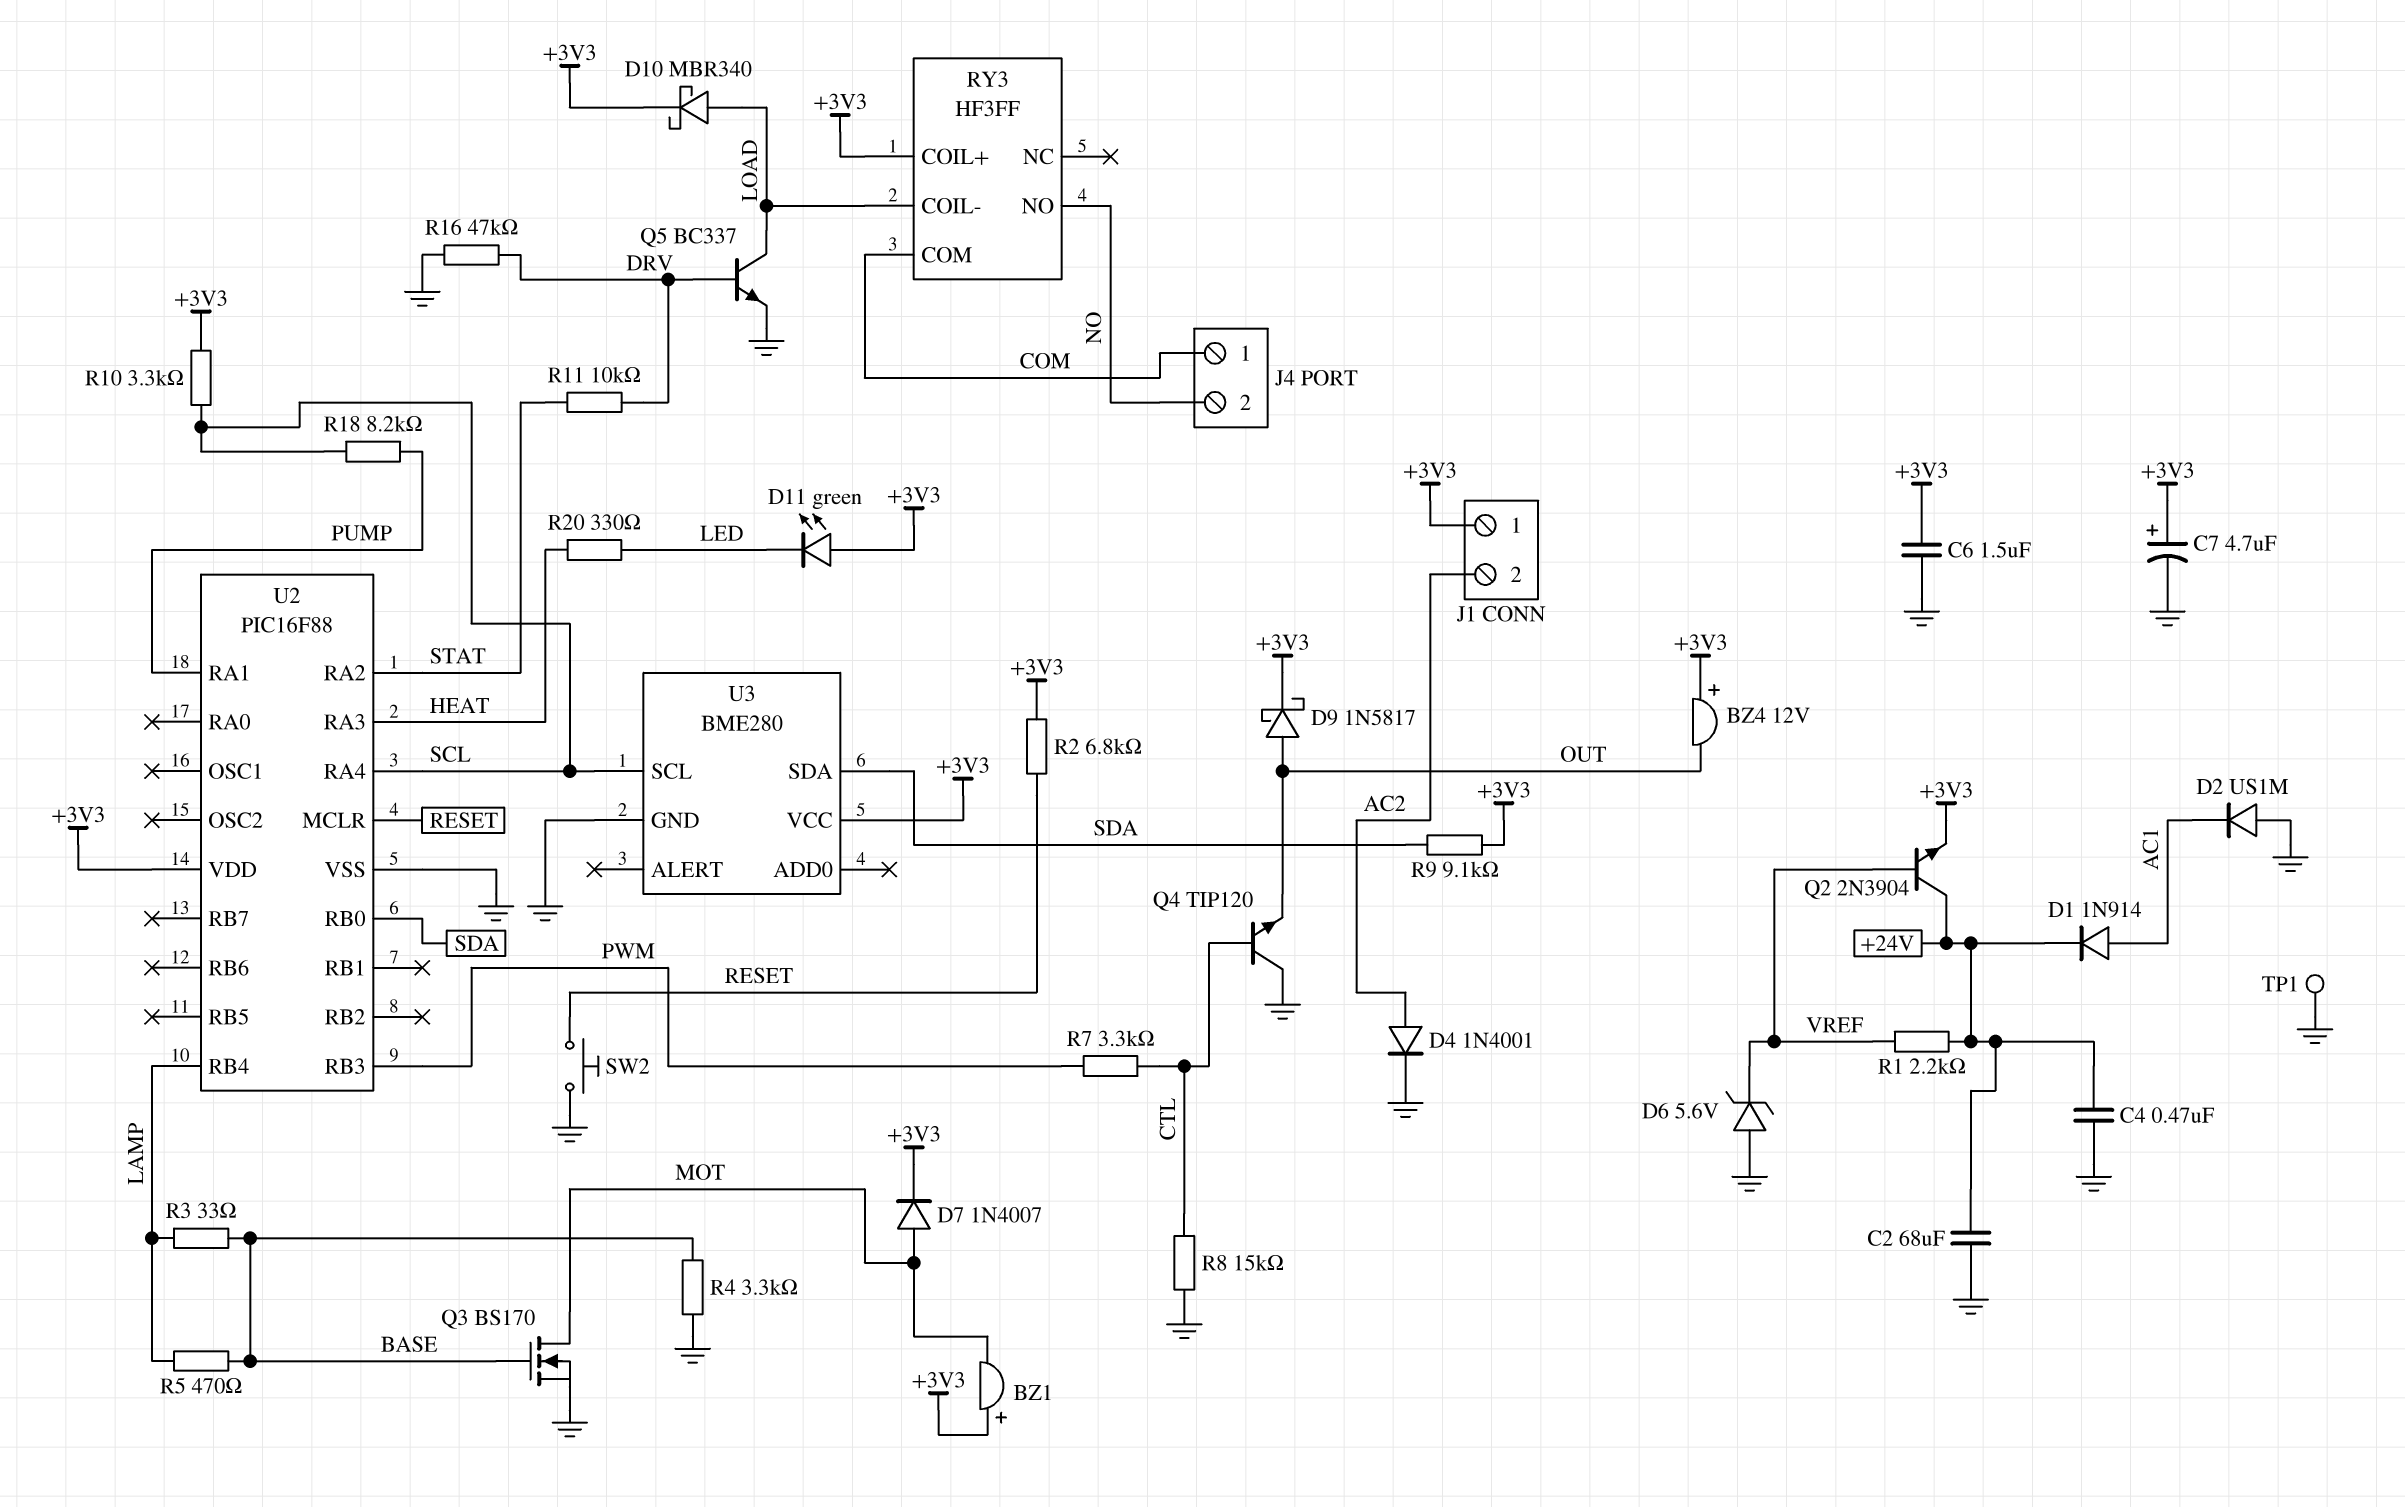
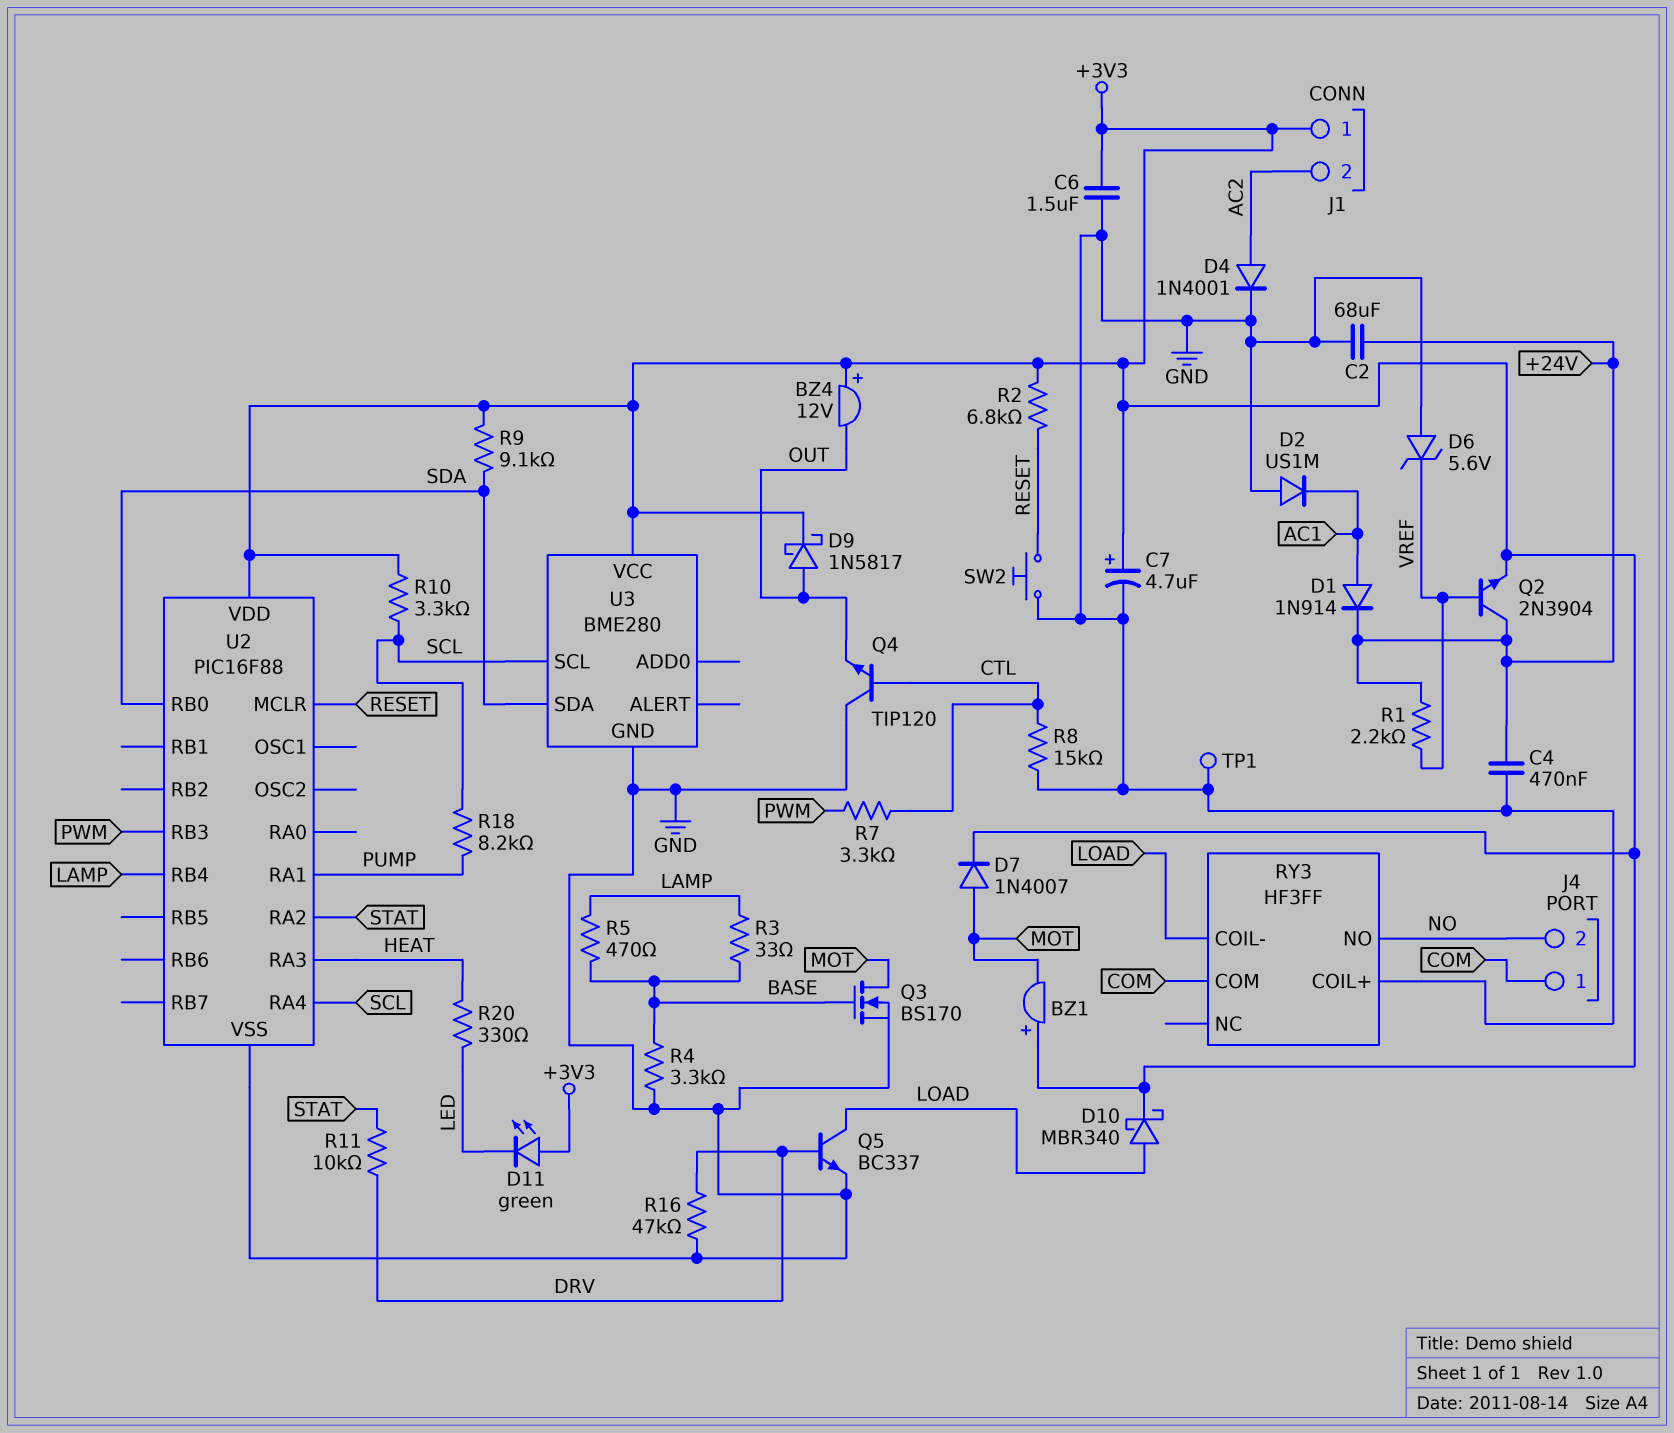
RY3 pin COIL+: +3V3 -> GND

